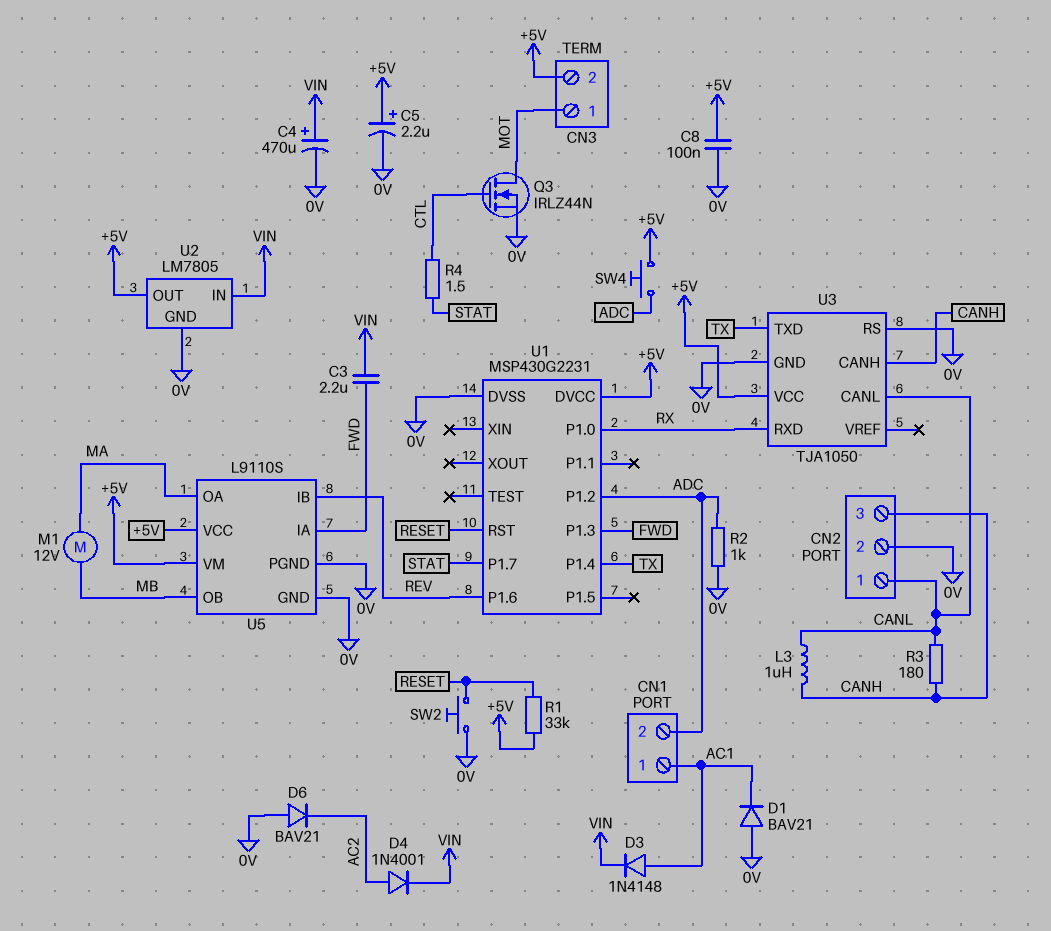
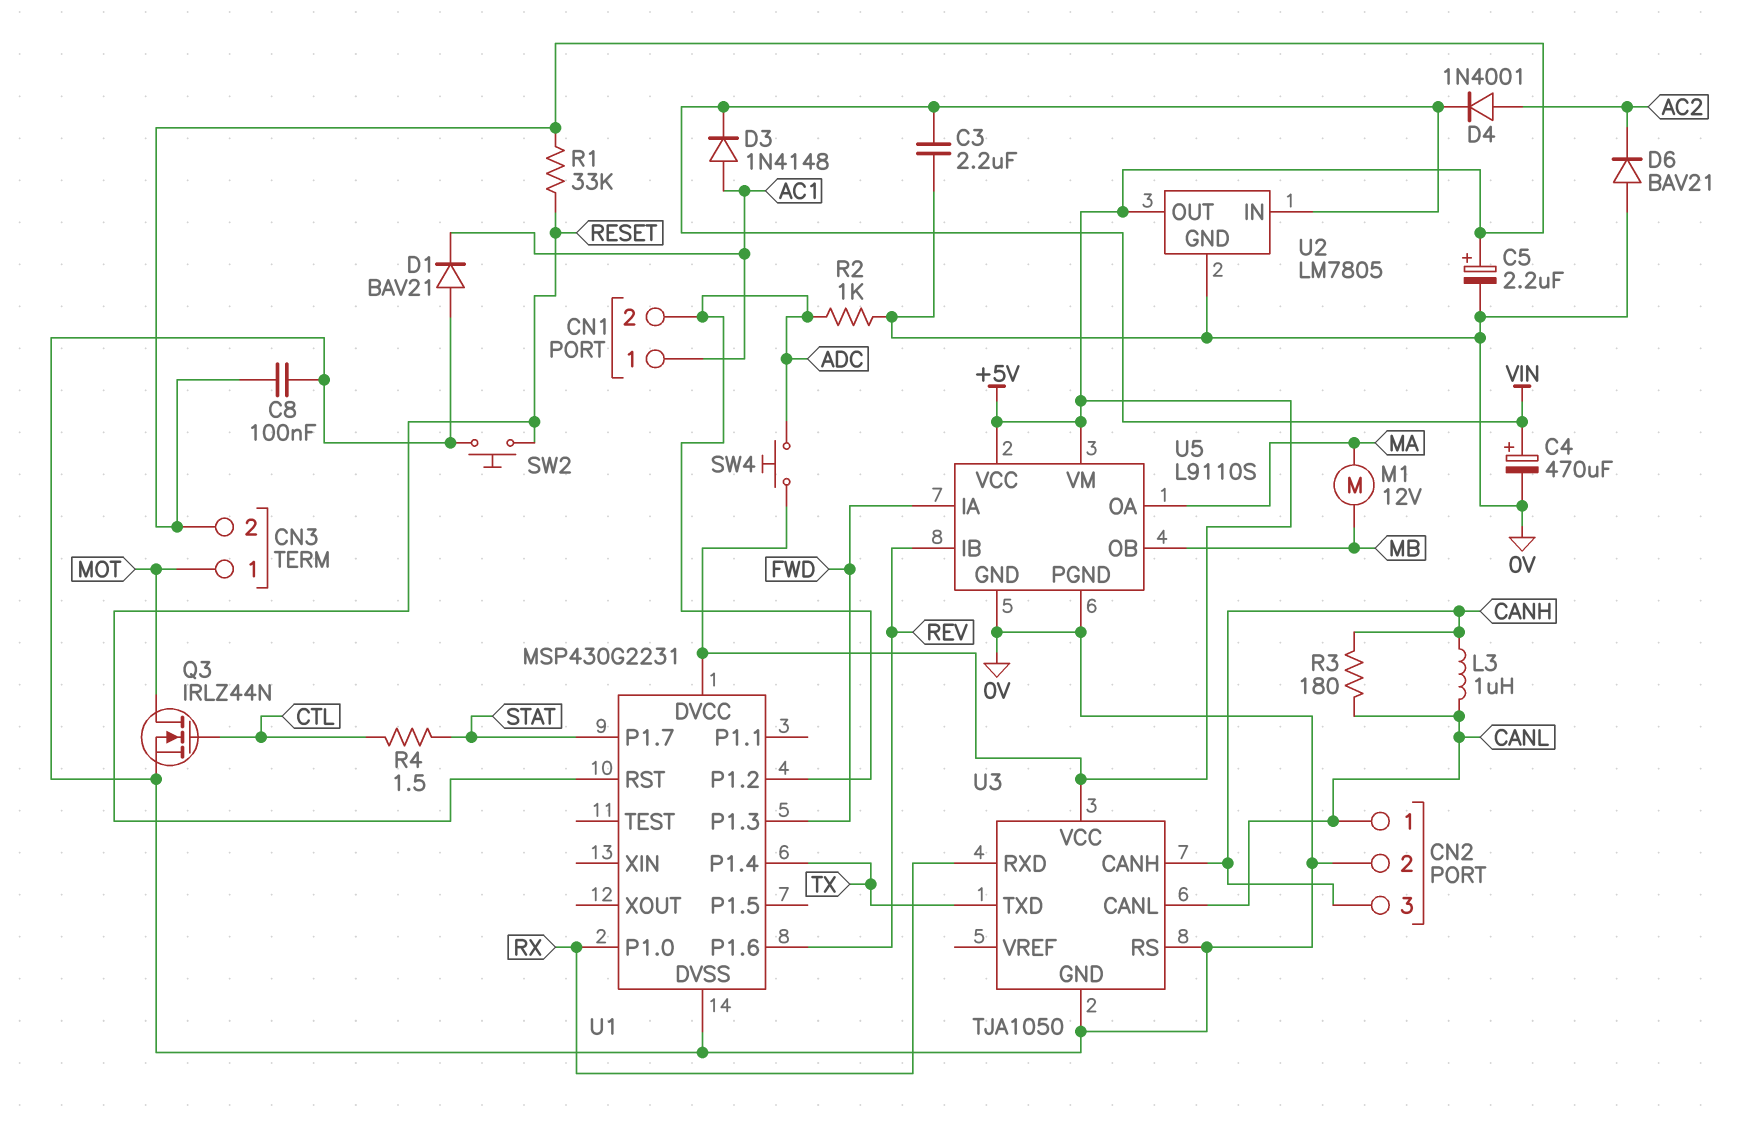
C3: 2.2uF (FWD, VIN) -> 2.2uF (0V, VIN)

